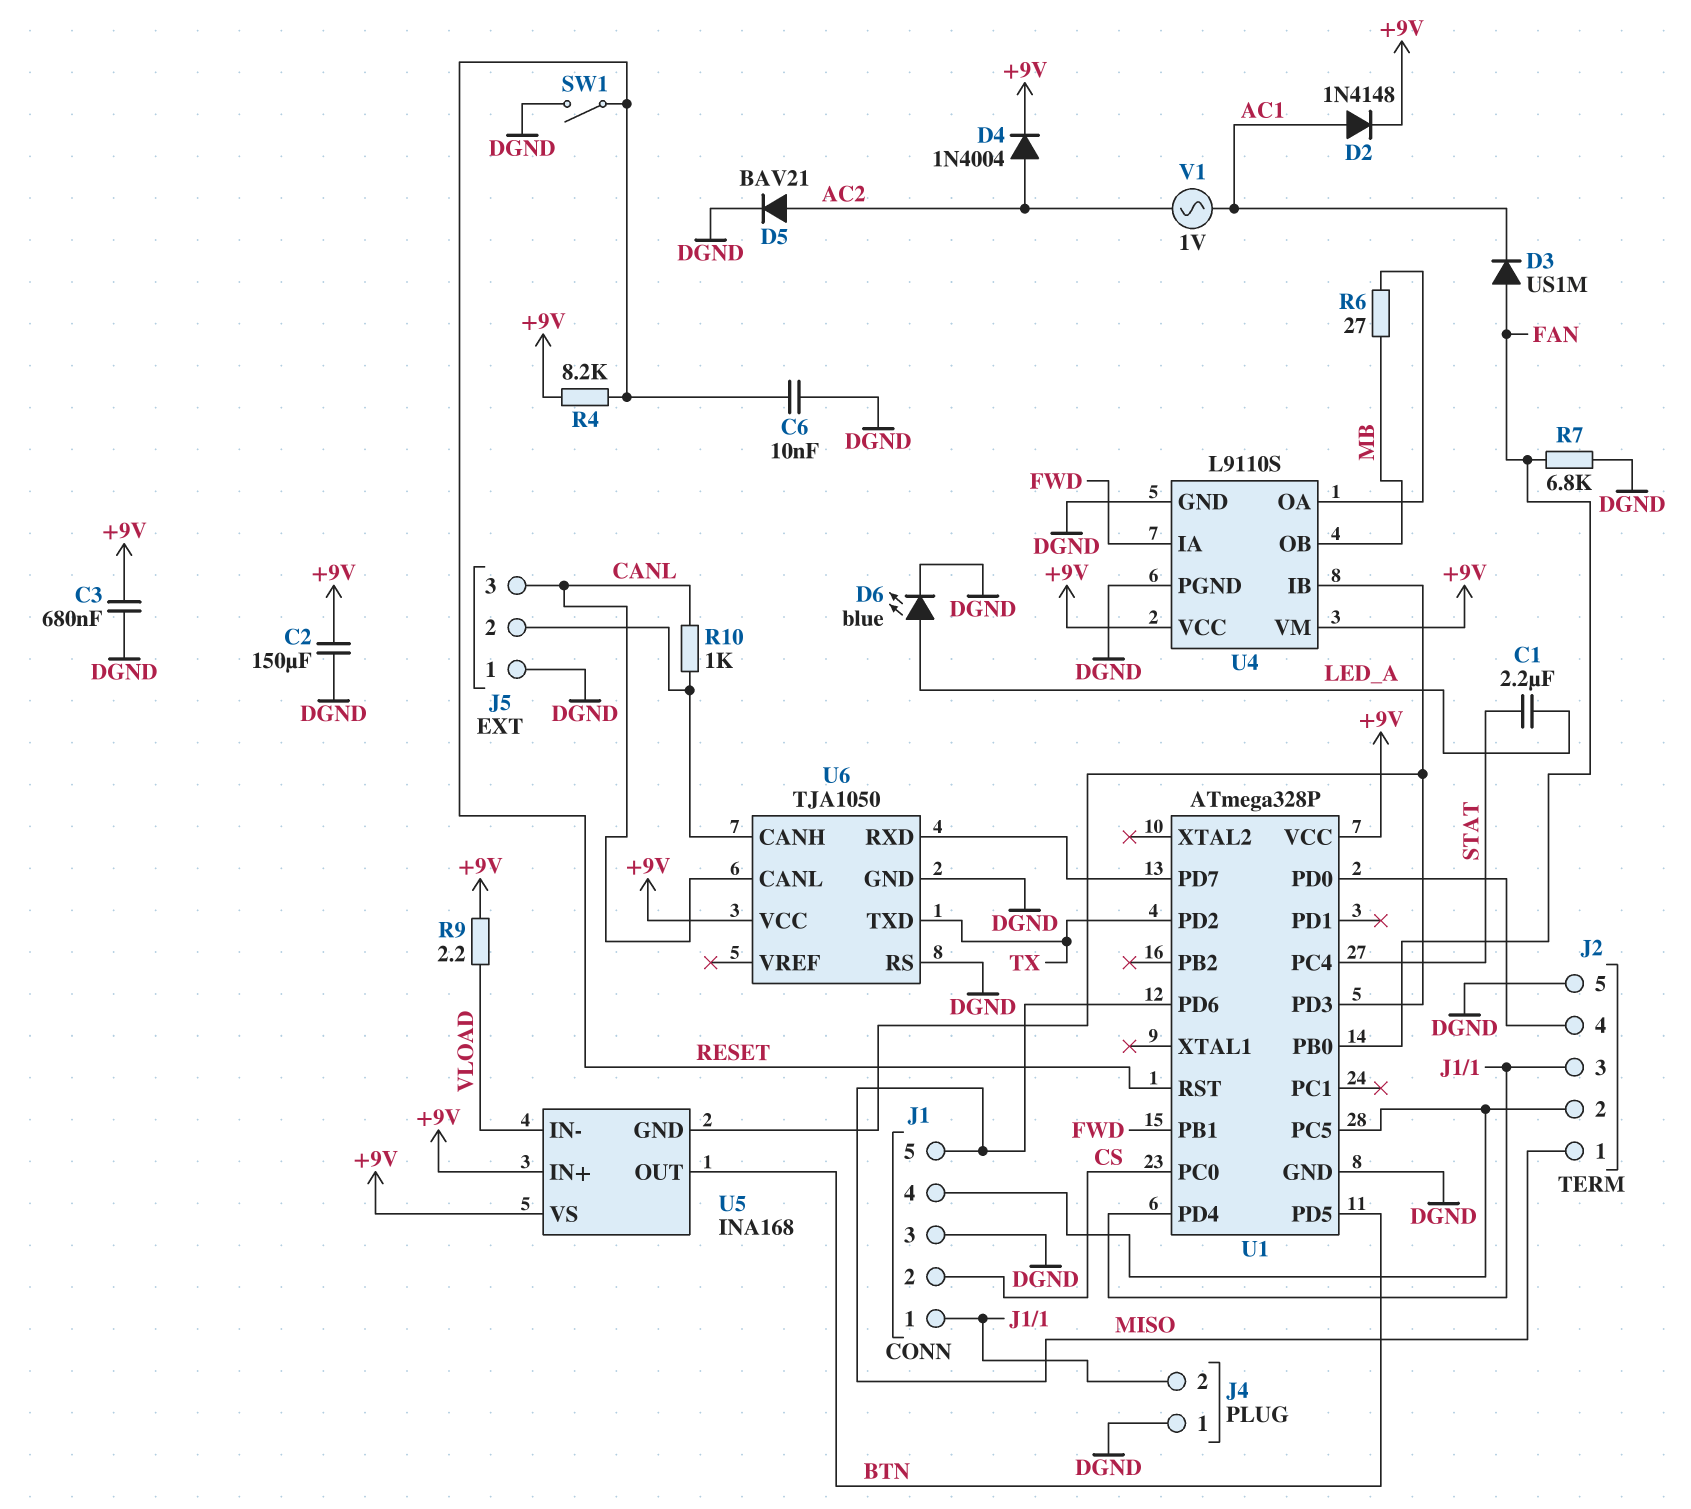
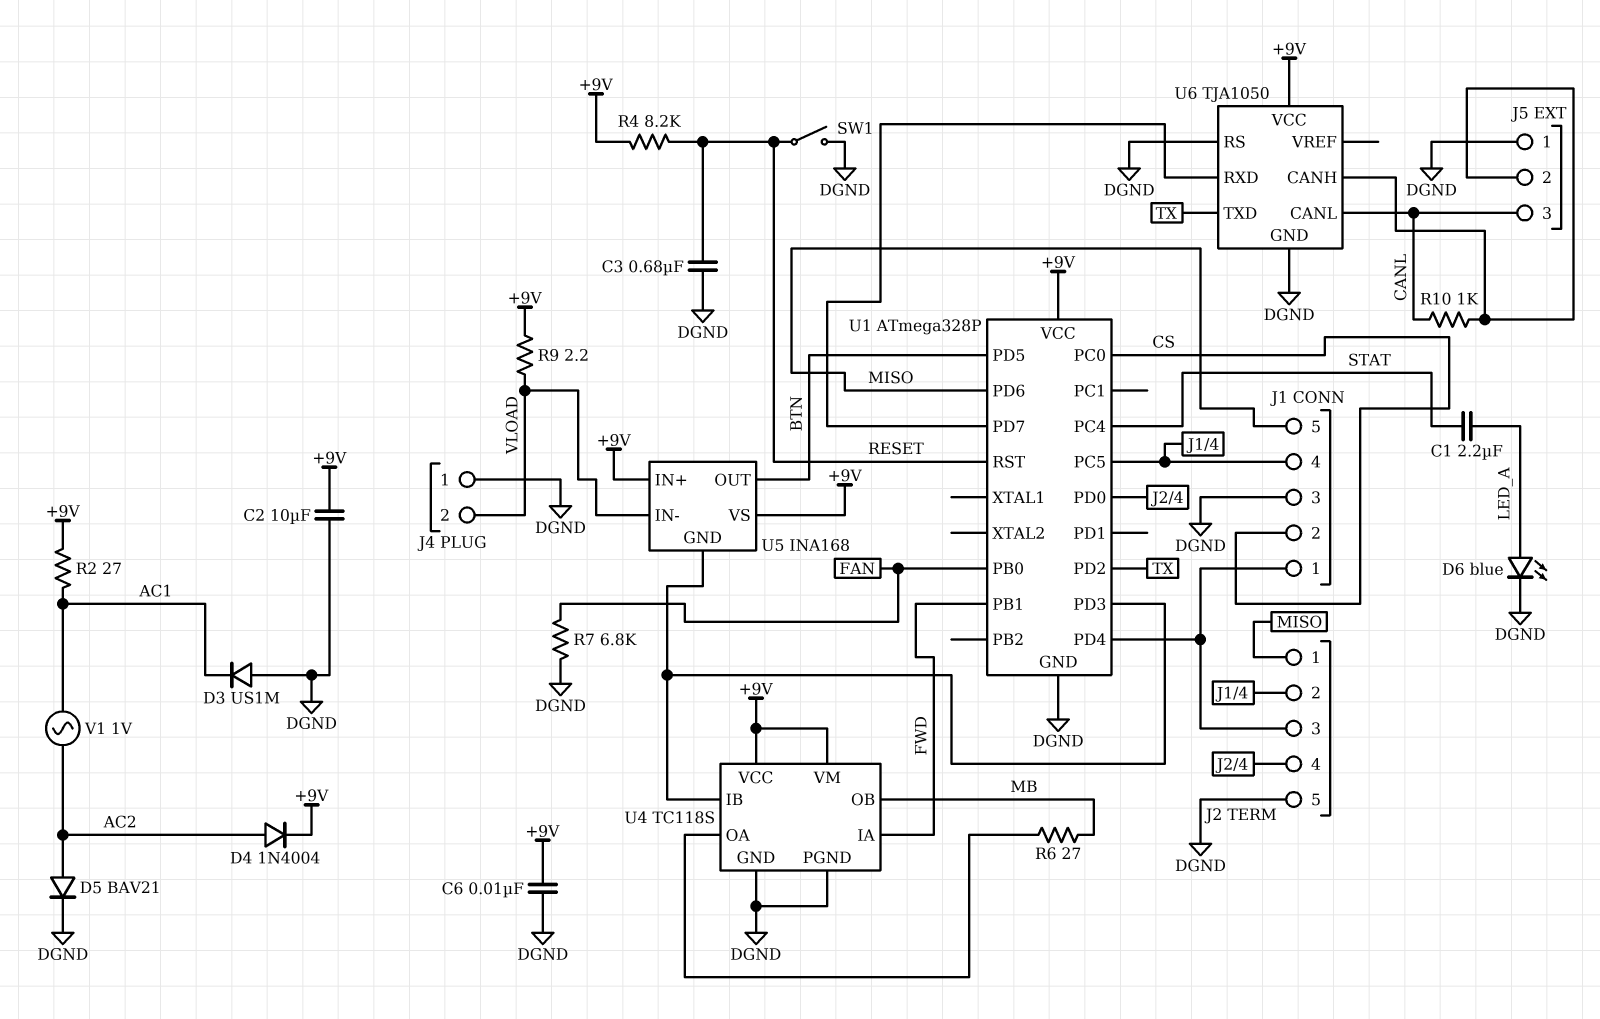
C2: 150uF (+9V, DGND) -> 10uF (+9V, DGND)
C3: 680nF (+9V, DGND) -> 680nF (DGND, RESET)
C6: 10nF (DGND, RESET) -> 10nF (+9V, DGND)
D2: diode 1N4148 (A AC1, K +9V) -> none
D3: diode US1M (A FAN, K AC1) -> diode US1M (A DGND, K AC1)
J4 pin 2: J1/1 -> VLOAD
R2: none -> 27 (+9V, AC1)
U4: L9110S -> TC118S

